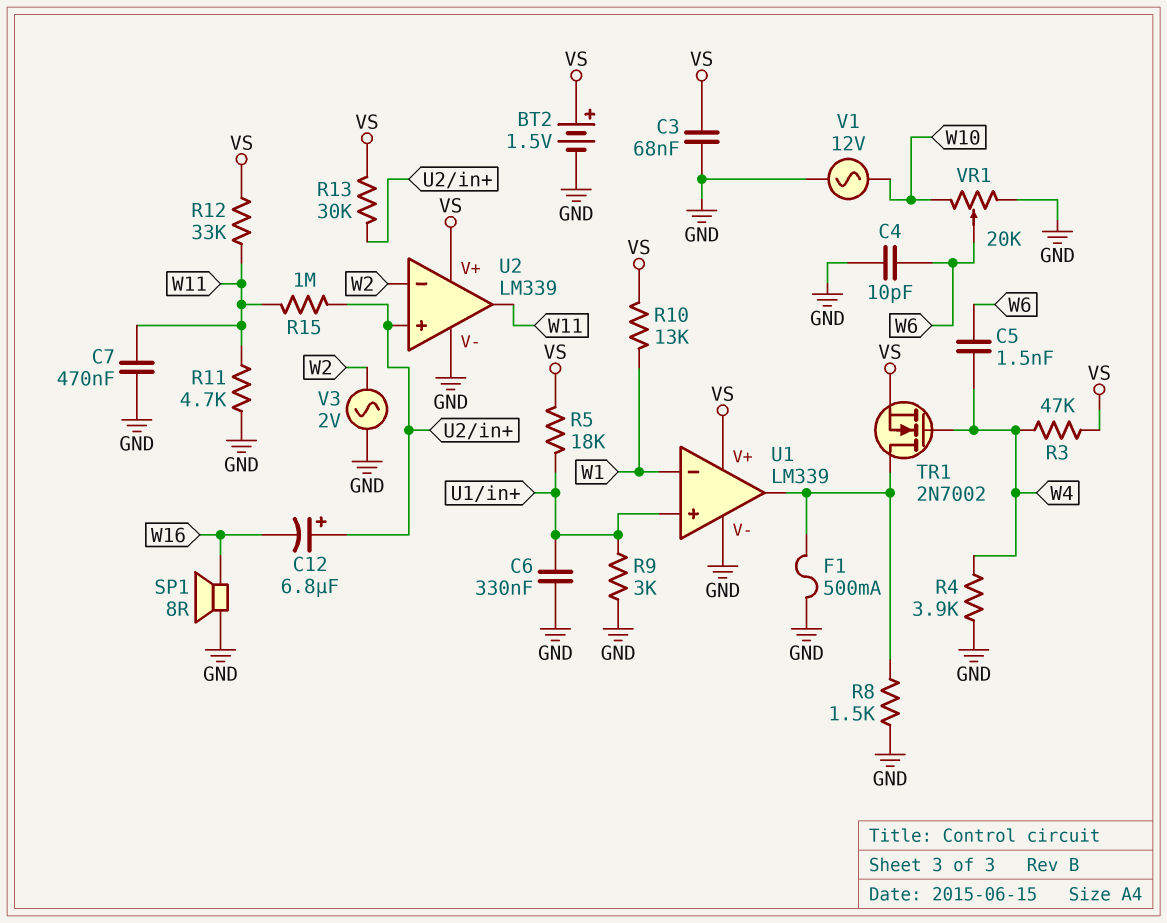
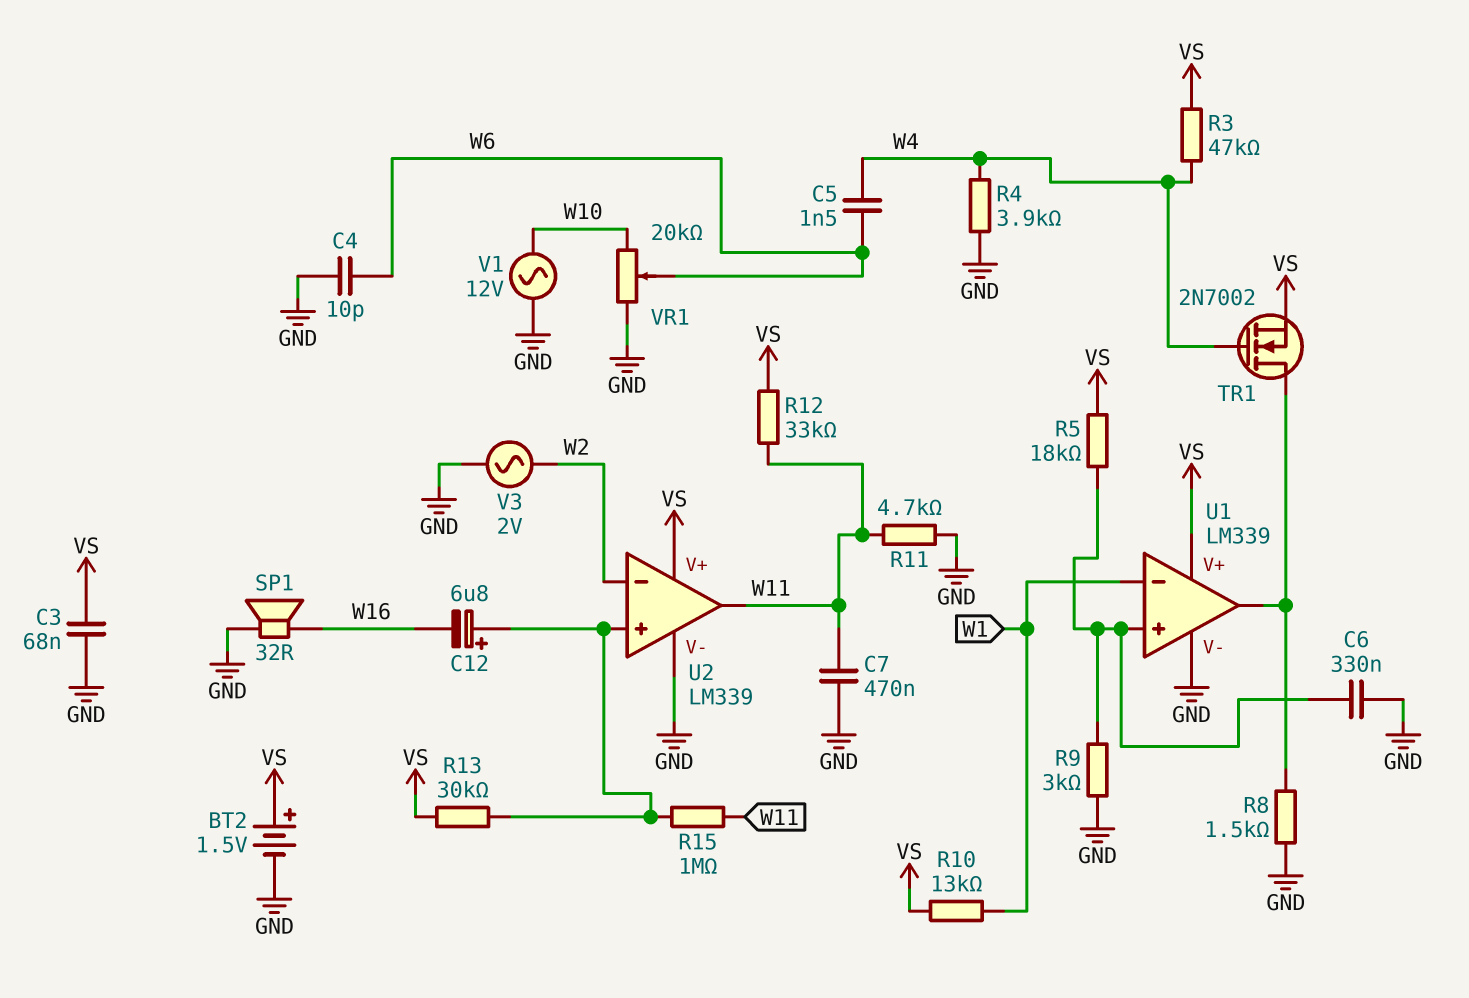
F1: 500mA (GND, U1/out) -> none
SP1: speaker 8R (GND, W16) -> speaker 32R (GND, W16)

